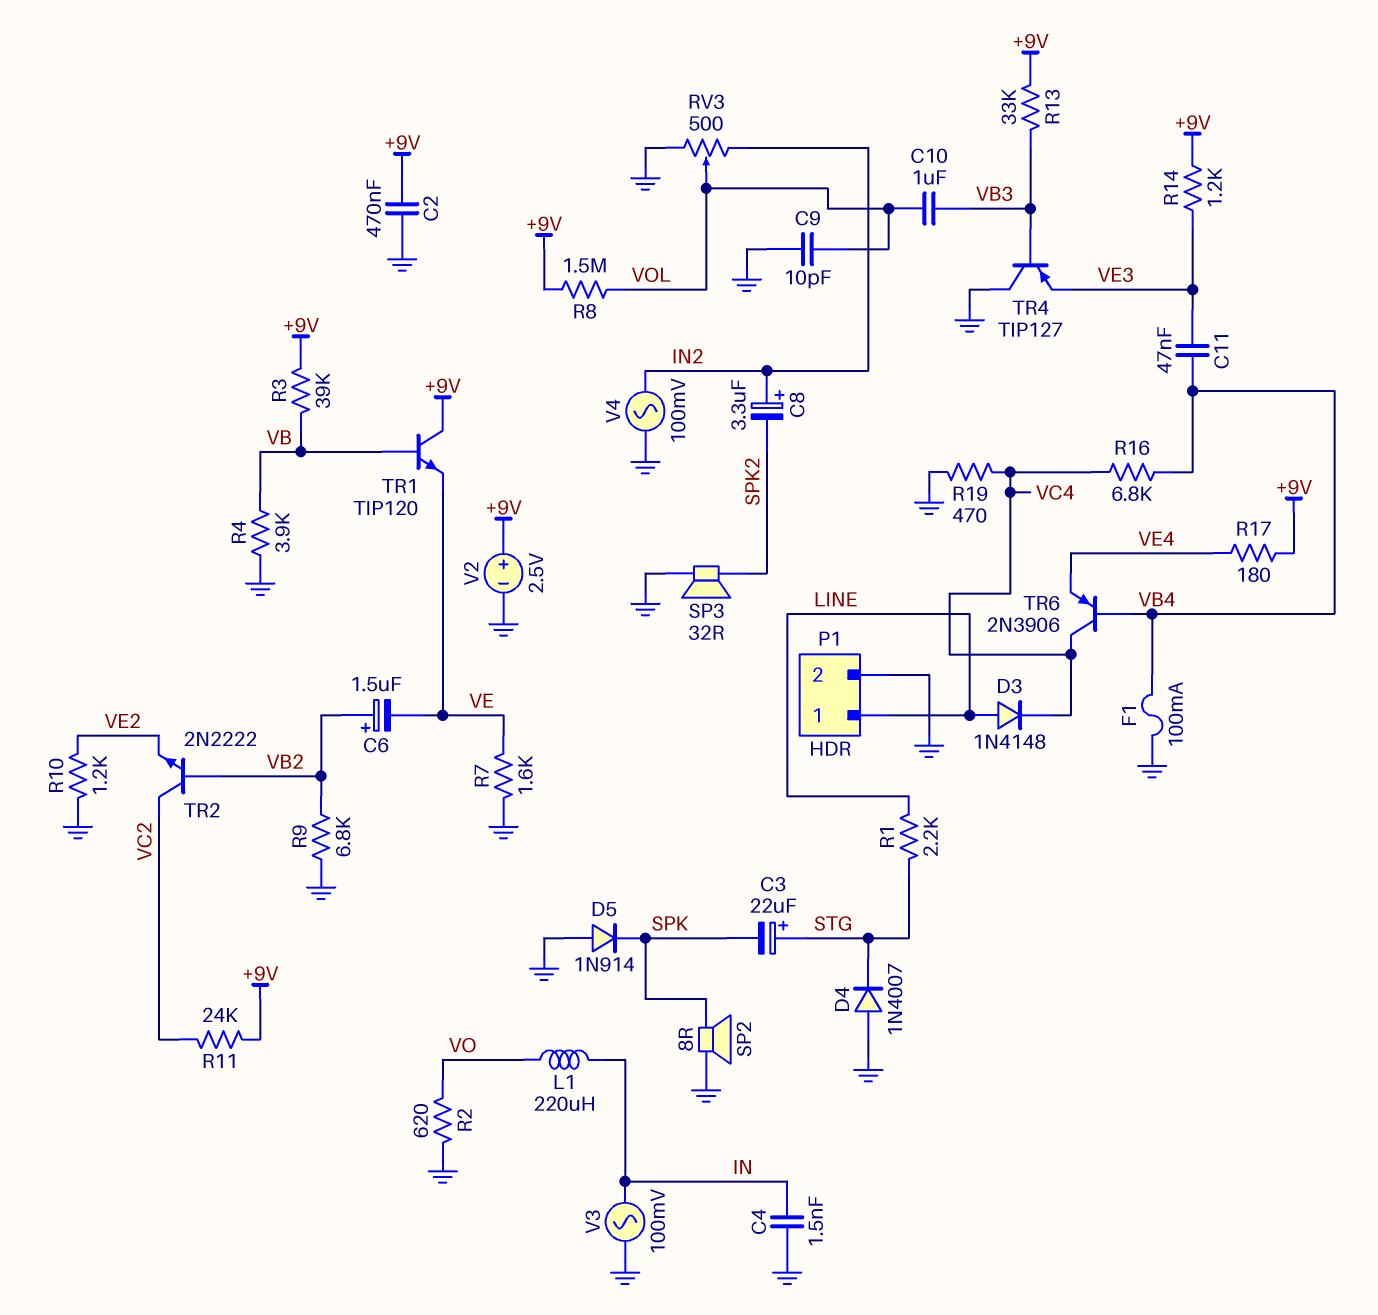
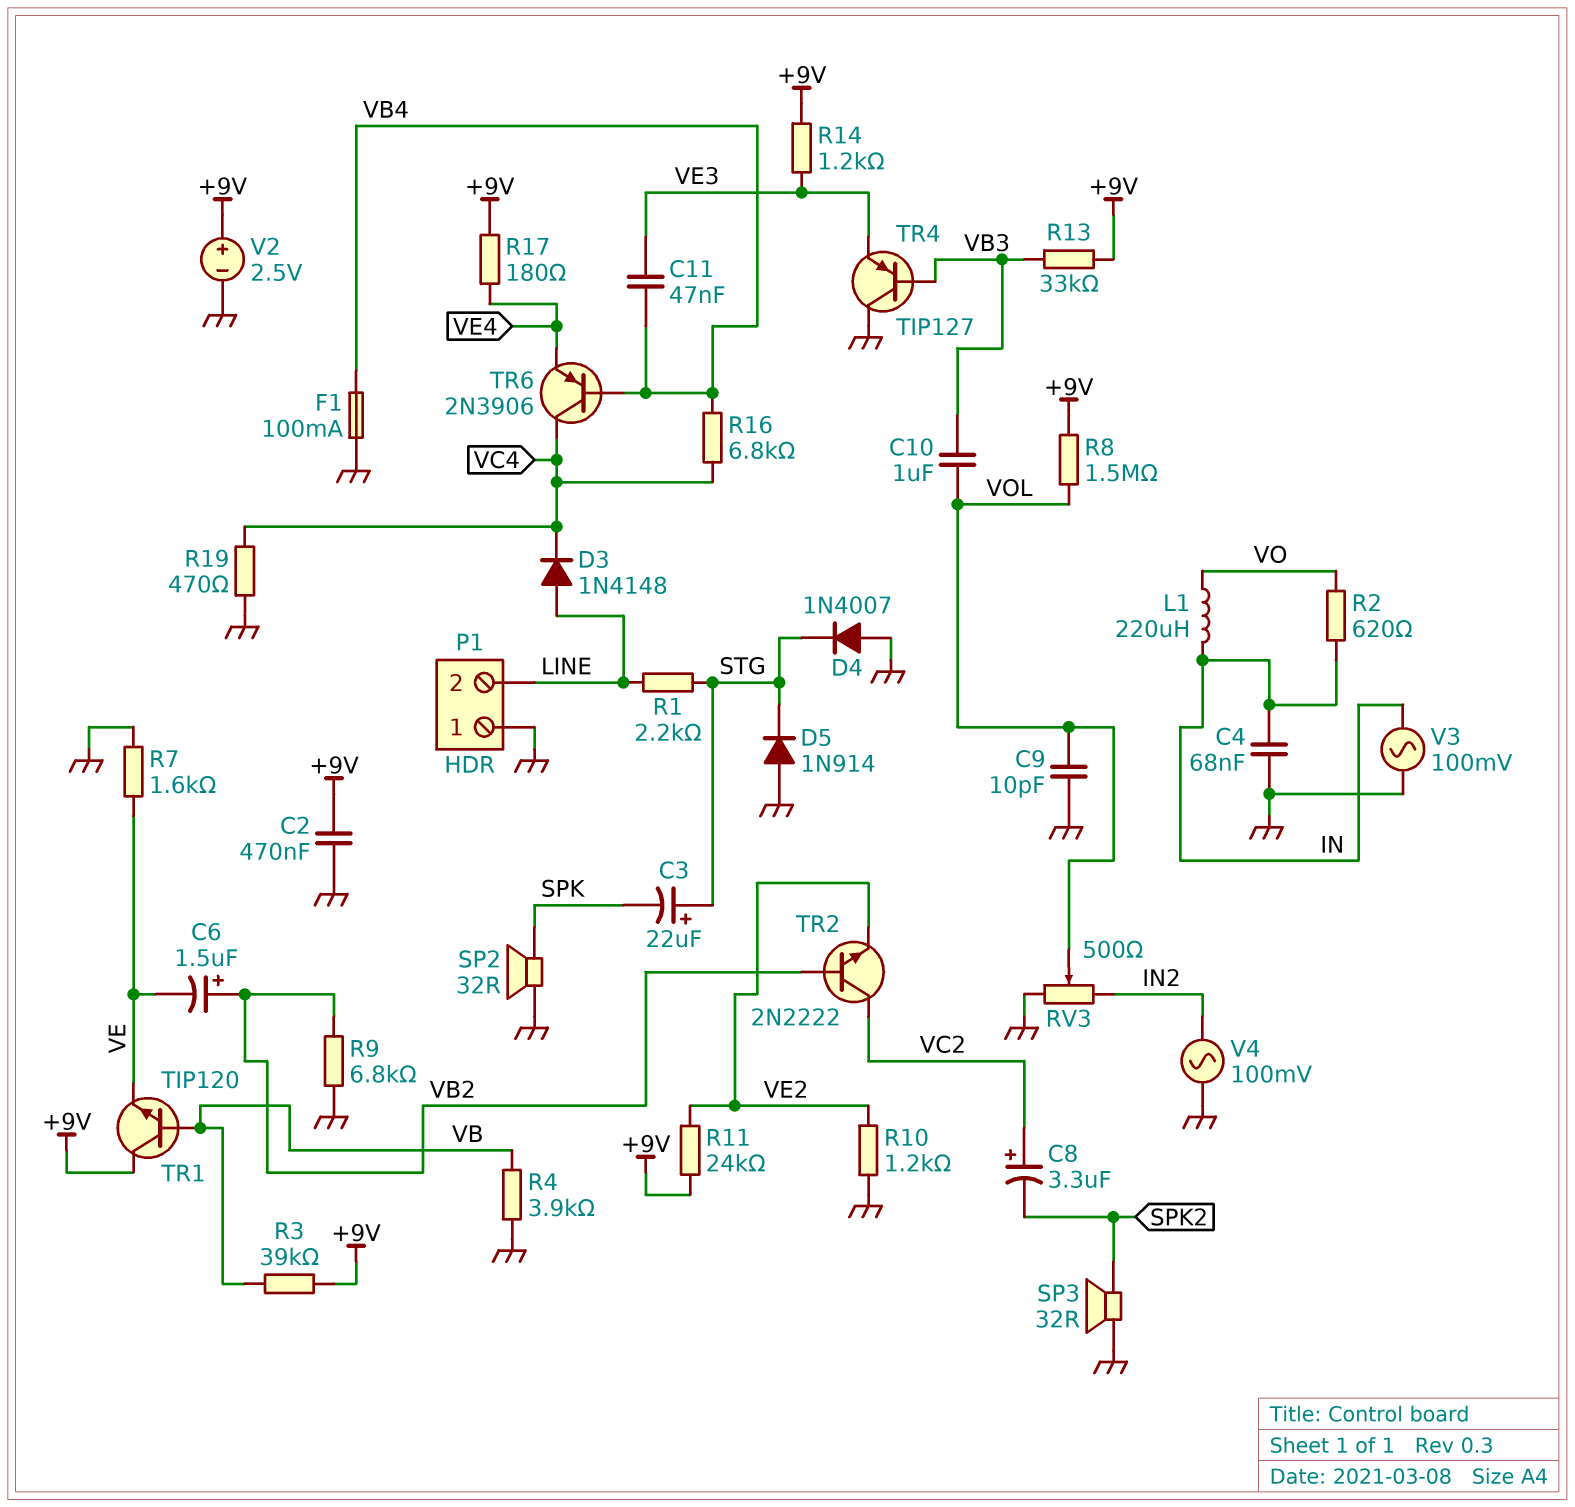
C4: 1.5nF (GND, IN) -> 68nF (GND, IN)
C8: 3.3uF (plus IN2, minus SPK2) -> 3.3uF (plus VC2, minus SPK2)
D5: diode 1N914 (A GND, K SPK) -> diode 1N914 (A GND, K STG)
P1 pin 1: LINE -> GND
P1 pin 2: GND -> LINE
R2: 620 (GND, VO) -> 620 (IN, VO)
R11: 24k (+9V, VC2) -> 24k (+9V, VE2)
SP2: speaker 8R (GND, SPK) -> speaker 32R (GND, SPK)

